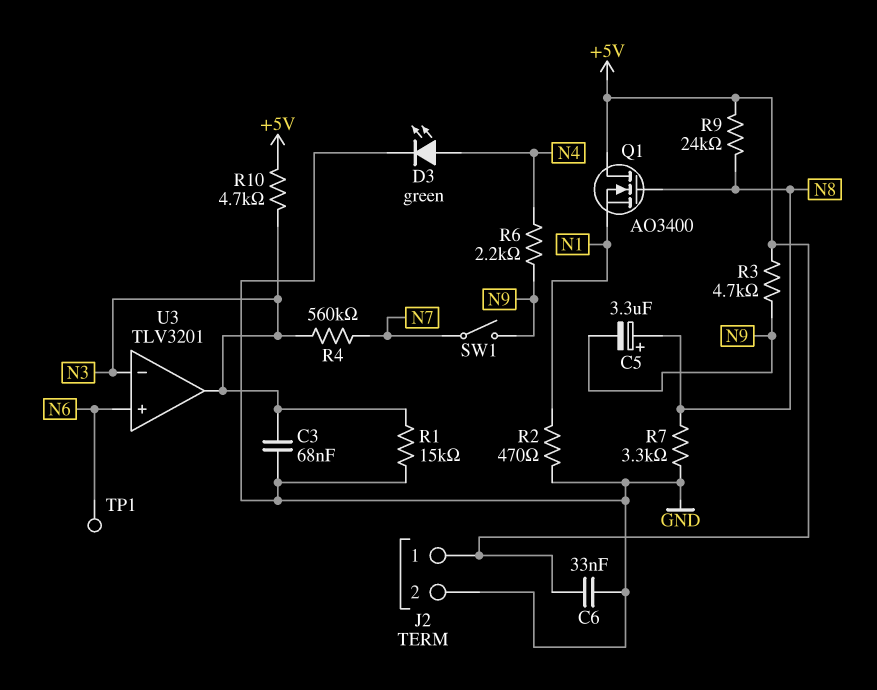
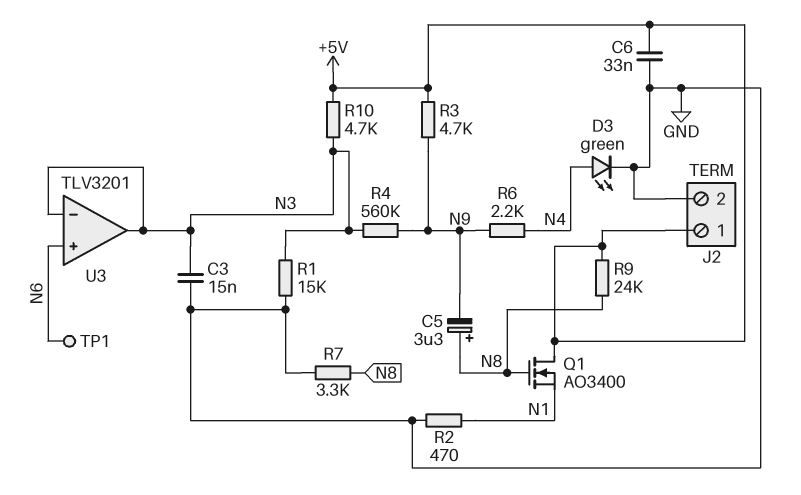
C3: 68nF (GND, N3) -> 15nF (GND, N3)
R4: 560k (N3, N7) -> 560k (N3, N9)
SW1: switch (N7, N9) -> none

